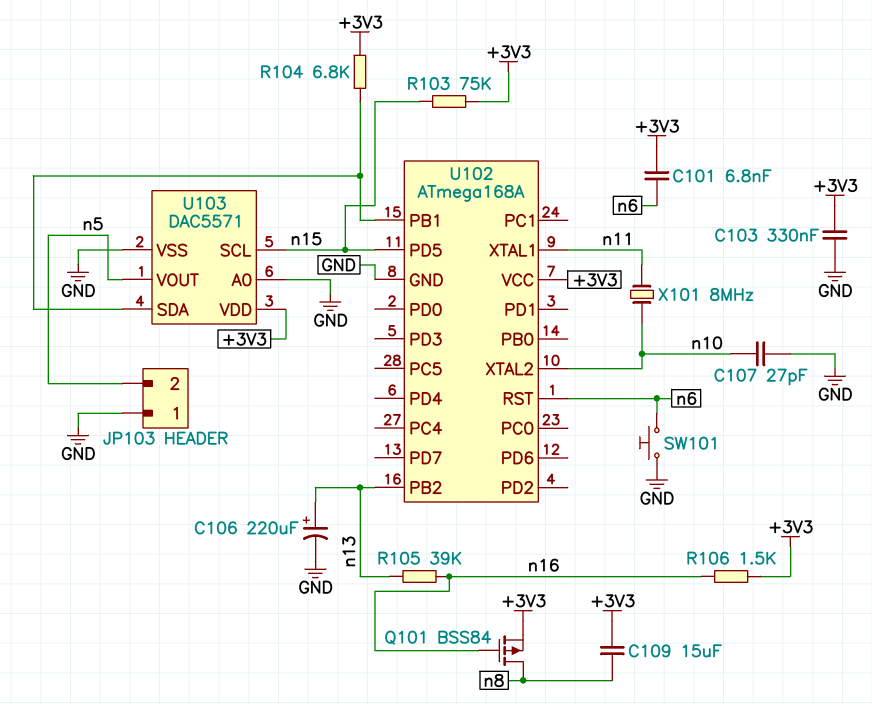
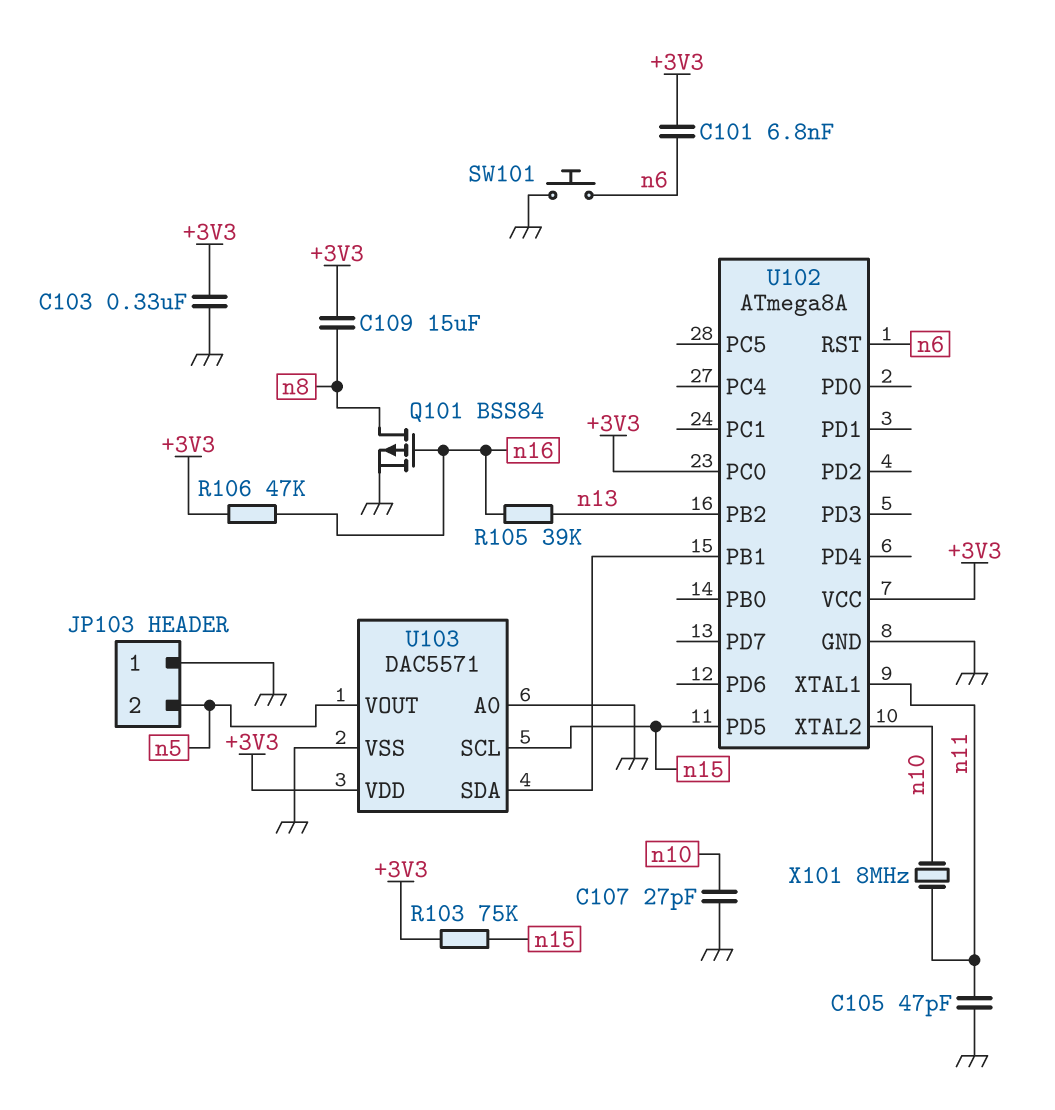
C105: none -> 47pF (GND, n11)
C106: 220uF (plus n13, minus GND) -> none
Q101: PMOS BSS84 (G n16, D n8, S +3V3) -> PMOS BSS84 (G n16, D n8, S GND)
R104: 6.8k (+3V3, U102/PB1) -> none
R106: 1.5k (+3V3, n16) -> 47k (+3V3, n16)
U102: ATmega168A -> ATmega8A
U102 pin PC0: none -> +3V3

